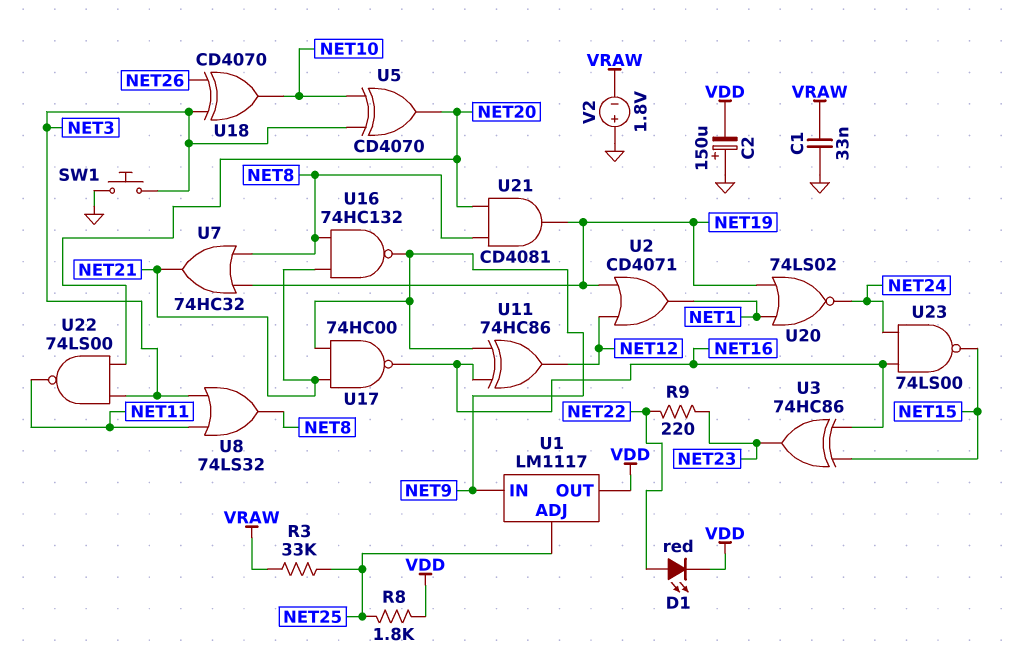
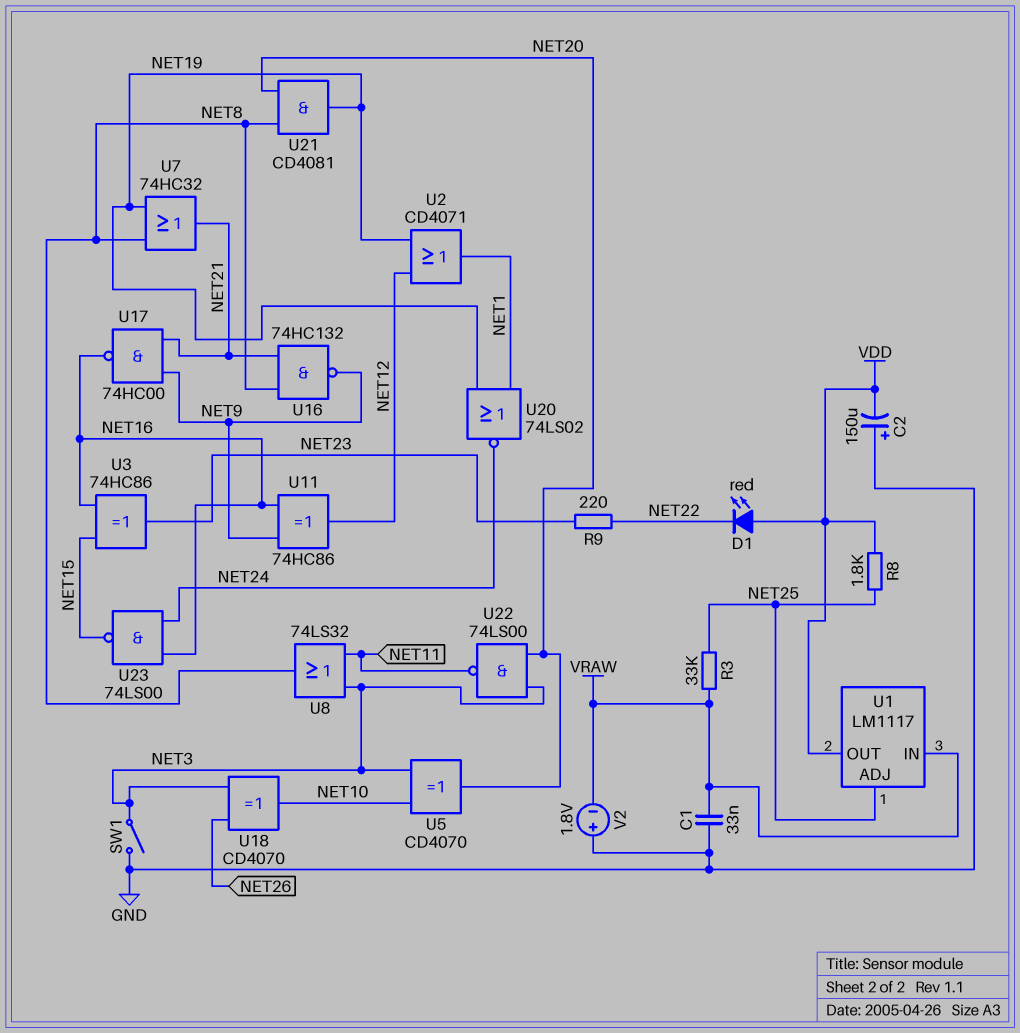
D1: LED red (A NET22, K VDD) -> LED red (A VDD, K NET22)
SW1: button (GND, NET3) -> switch (GND, NET3)
U1 pin IN: NET9 -> VRAW

